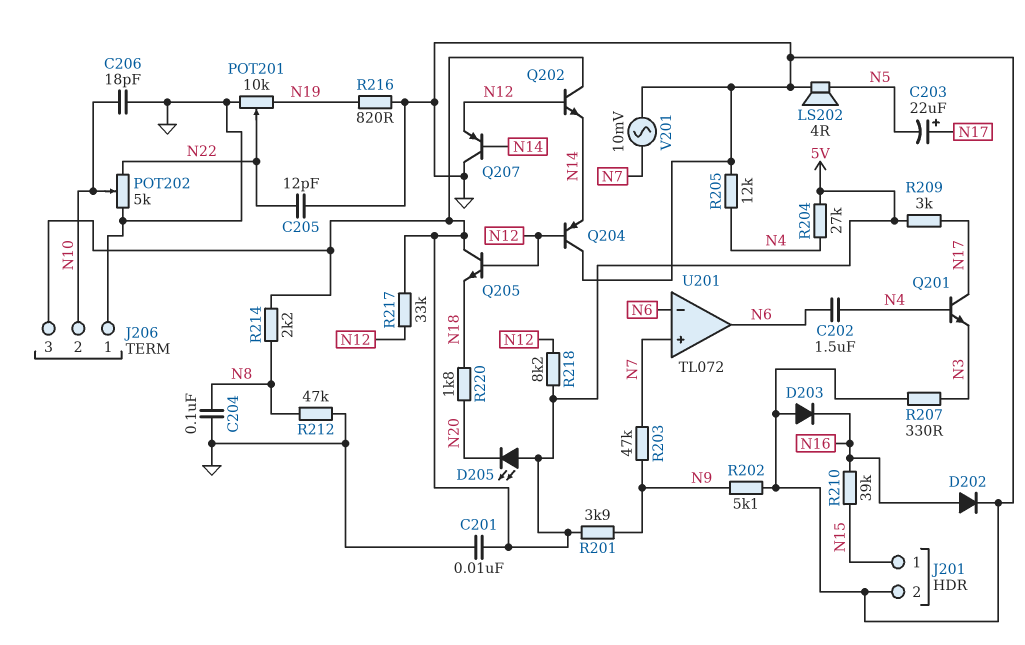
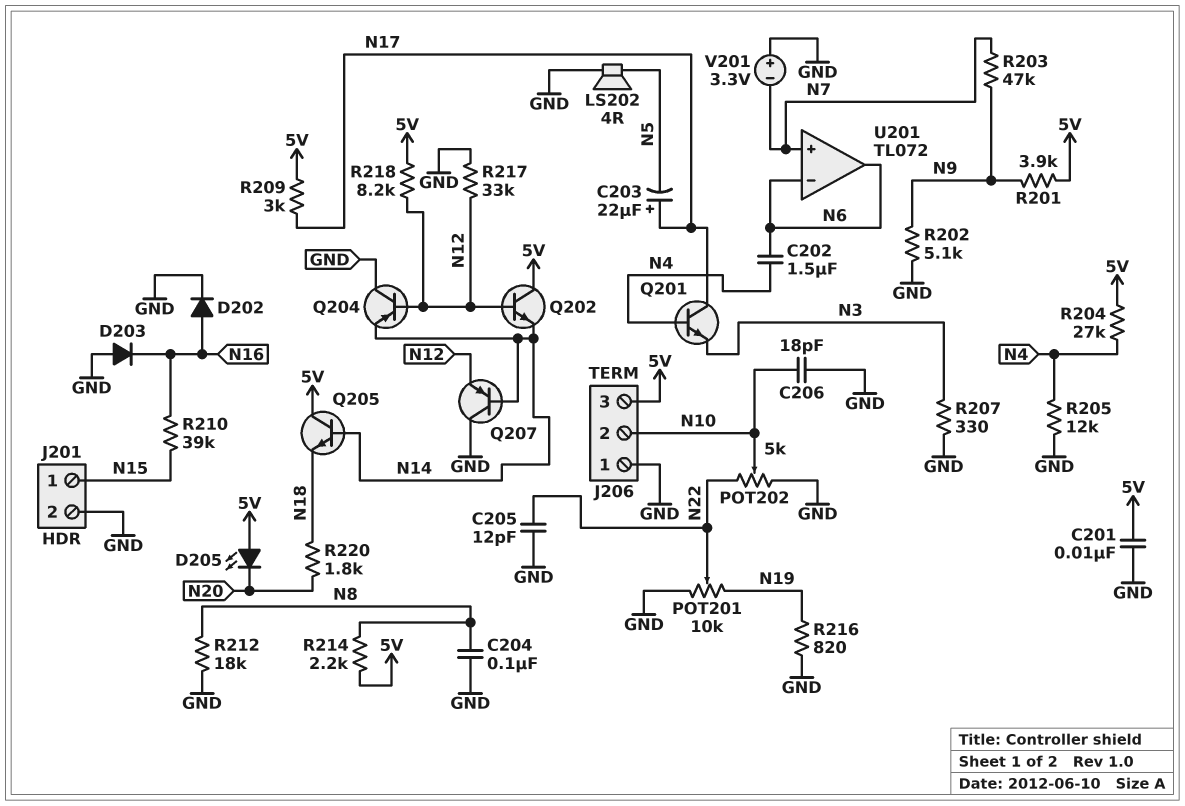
Q205: NPN (B N12, C 5V, E N18) -> NPN (B N14, C 5V, E N18)
R212: 47k (GND, N8) -> 18k (GND, N8)
R217: 33k (5V, N12) -> 33k (GND, N12)
V201: AC 10mV (GND, N7) -> 3.3V (plus GND, minus N7)

